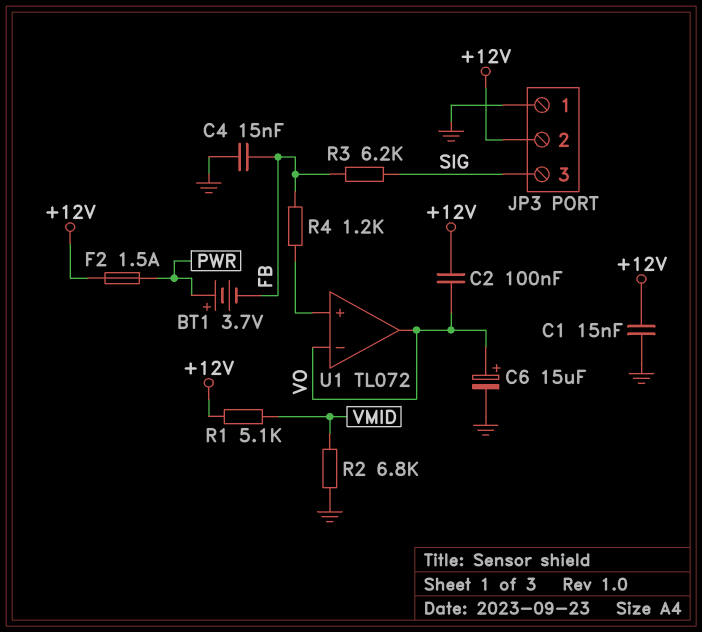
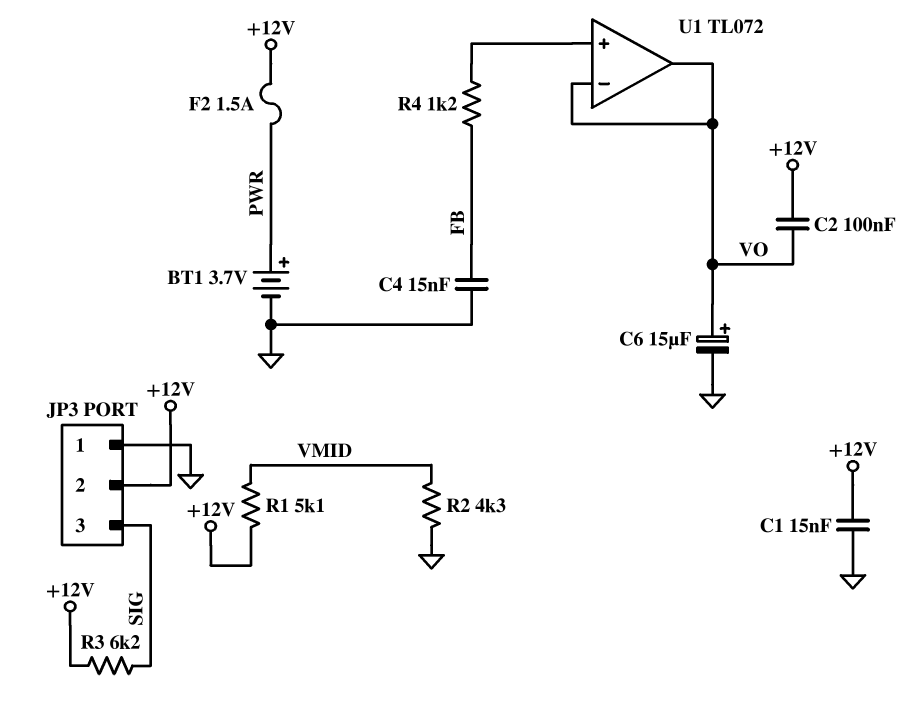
BT1: 3.7V (plus PWR, minus FB) -> 3.7V (plus PWR, minus GND)
R2: 6.8k (GND, VMID) -> 4.3k (GND, VMID)
R3: 6.2k (FB, SIG) -> 6.2k (+12V, SIG)

